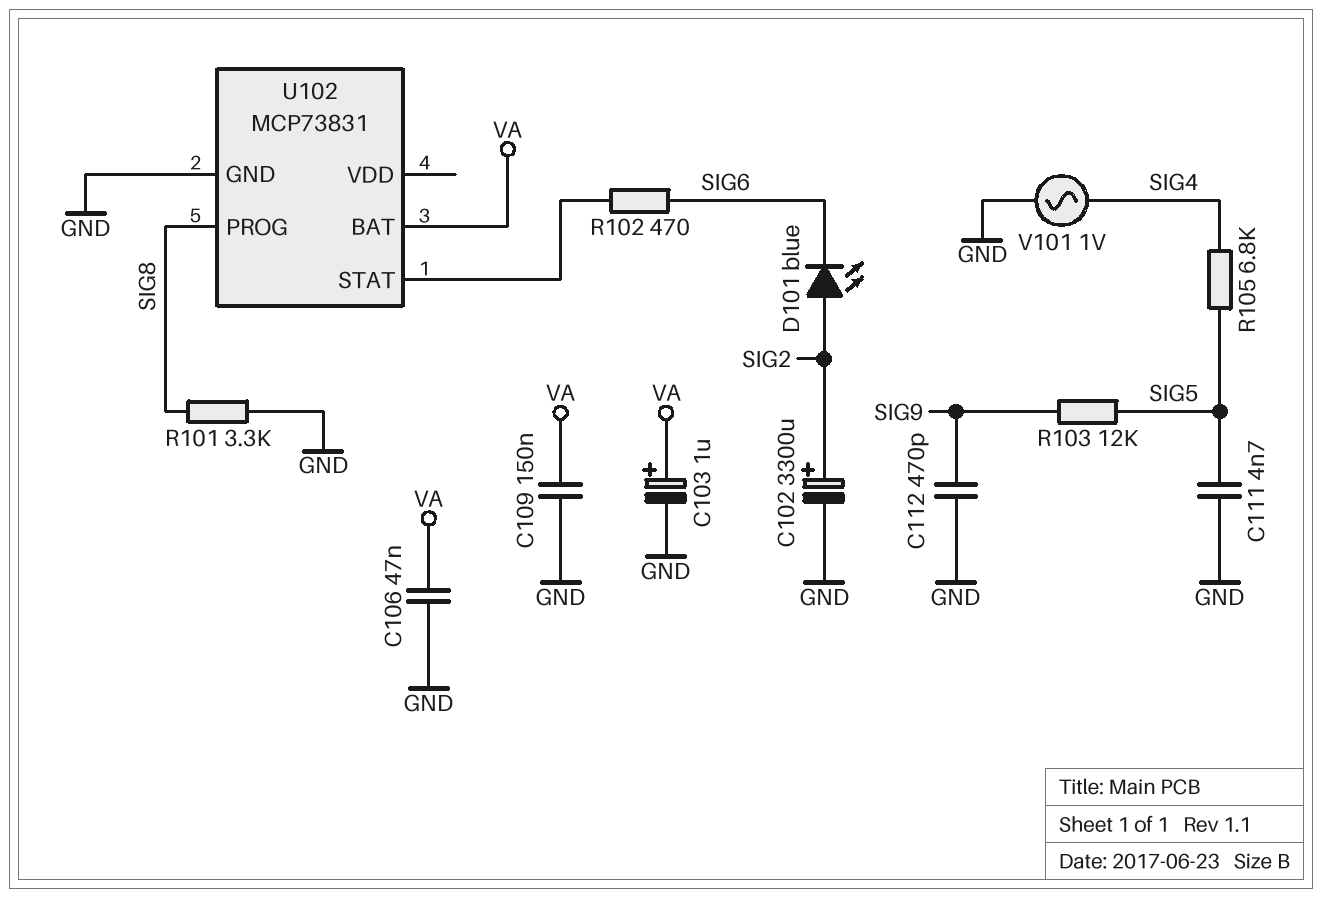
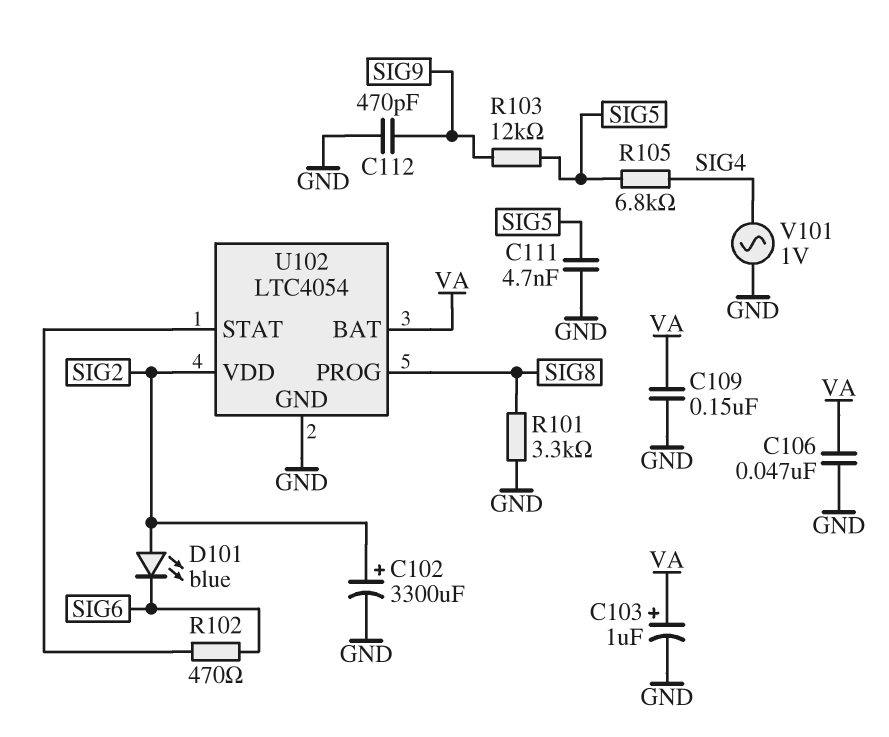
U102: MCP73831 -> LTC4054
U102 pin VDD: none -> SIG2

